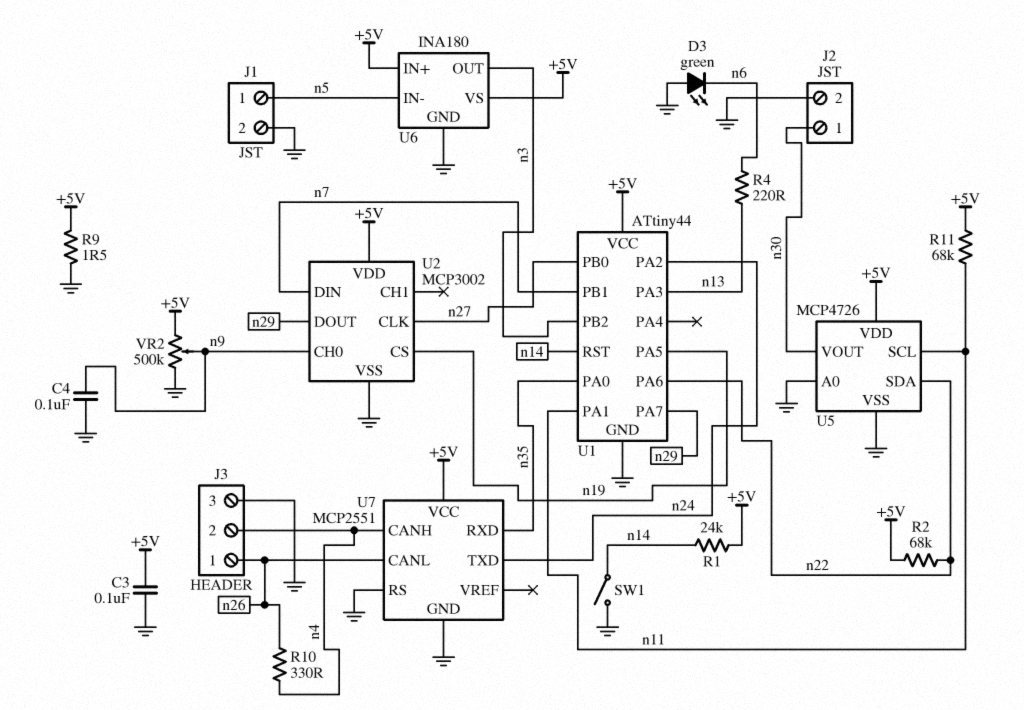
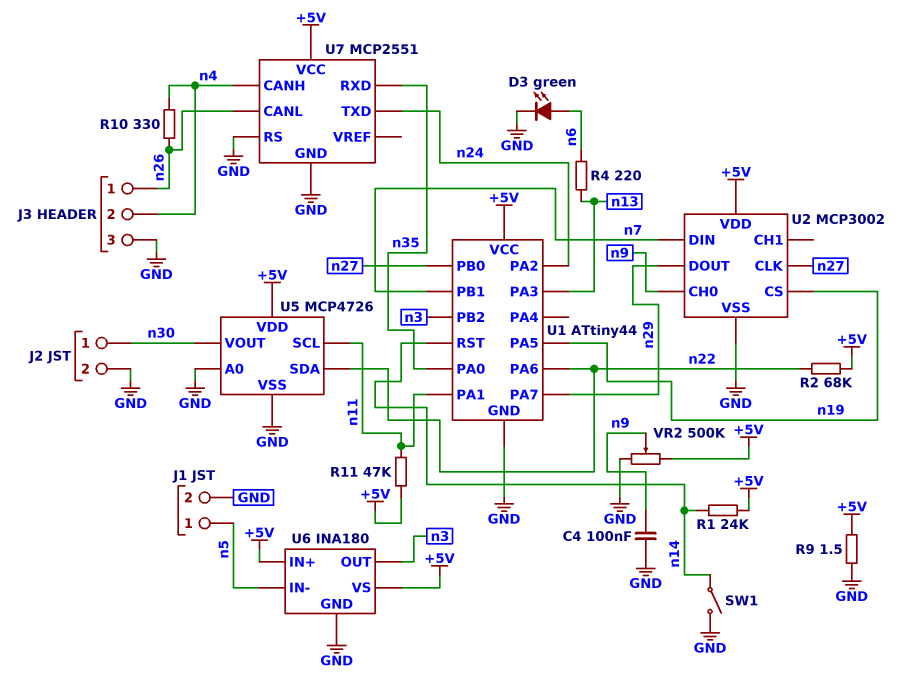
C3: 100nF (+5V, GND) -> none
D3: LED green (A GND, K n6) -> LED green (A n6, K GND)
R11: 68k (+5V, n11) -> 47k (+5V, n11)

